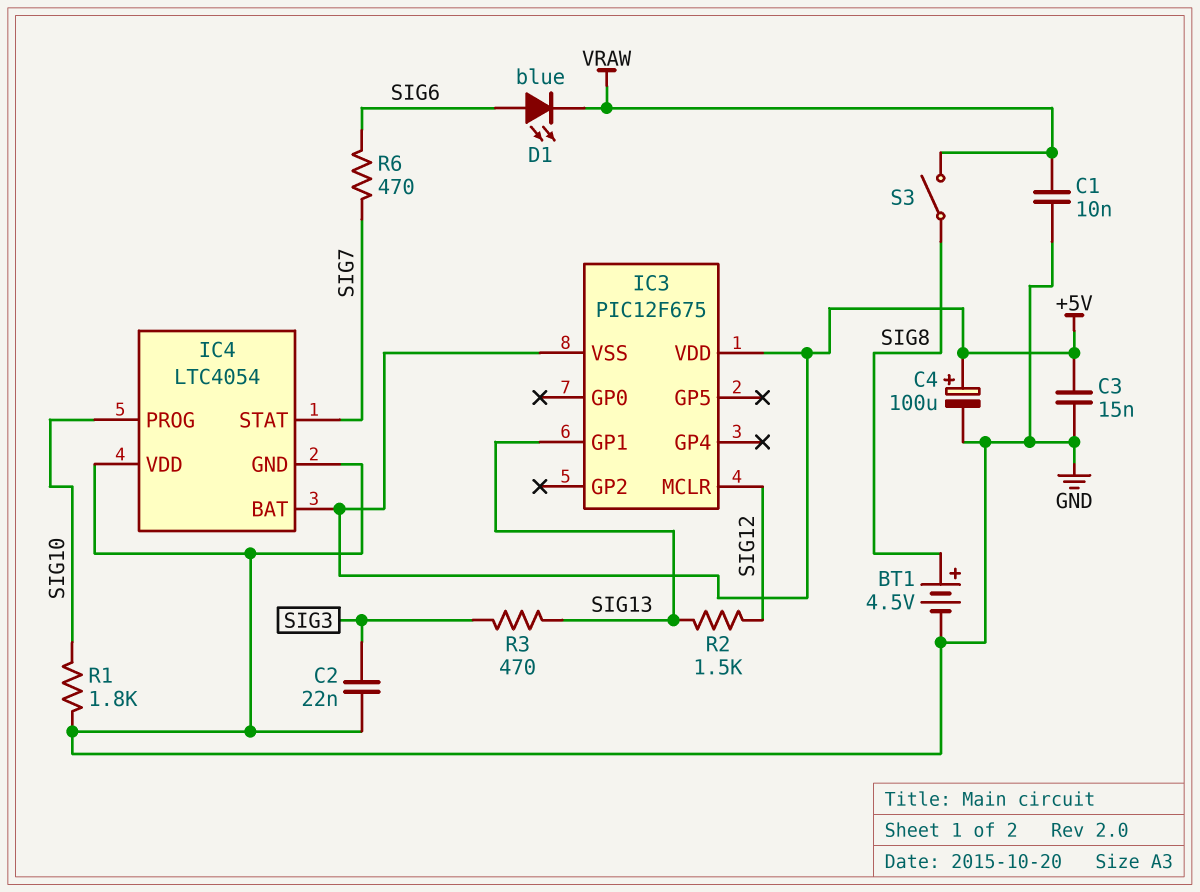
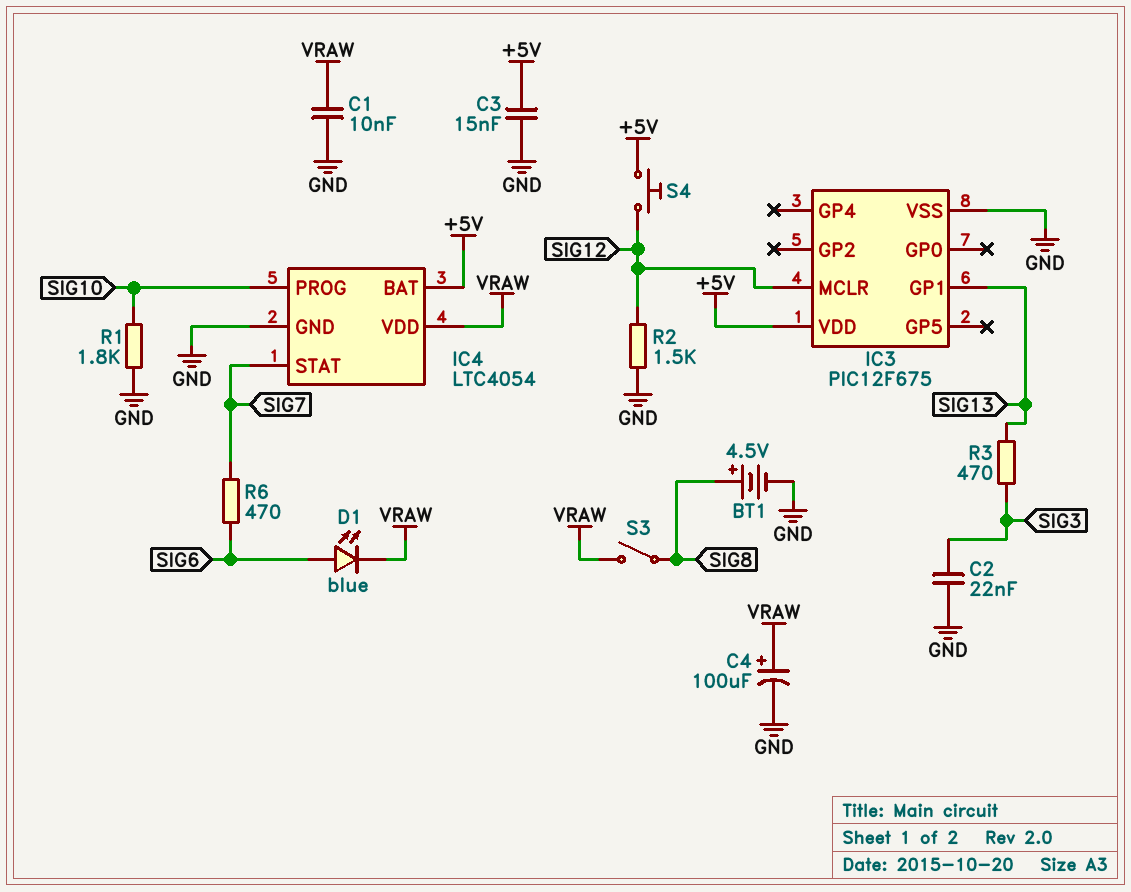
C4: 100uF (plus +5V, minus GND) -> 100uF (plus VRAW, minus GND)
IC3 pin VSS: +5V -> GND
IC4 pin VDD: GND -> VRAW
R2: 1.5k (SIG12, SIG13) -> 1.5k (GND, SIG12)
S4: none -> button (+5V, SIG12)

